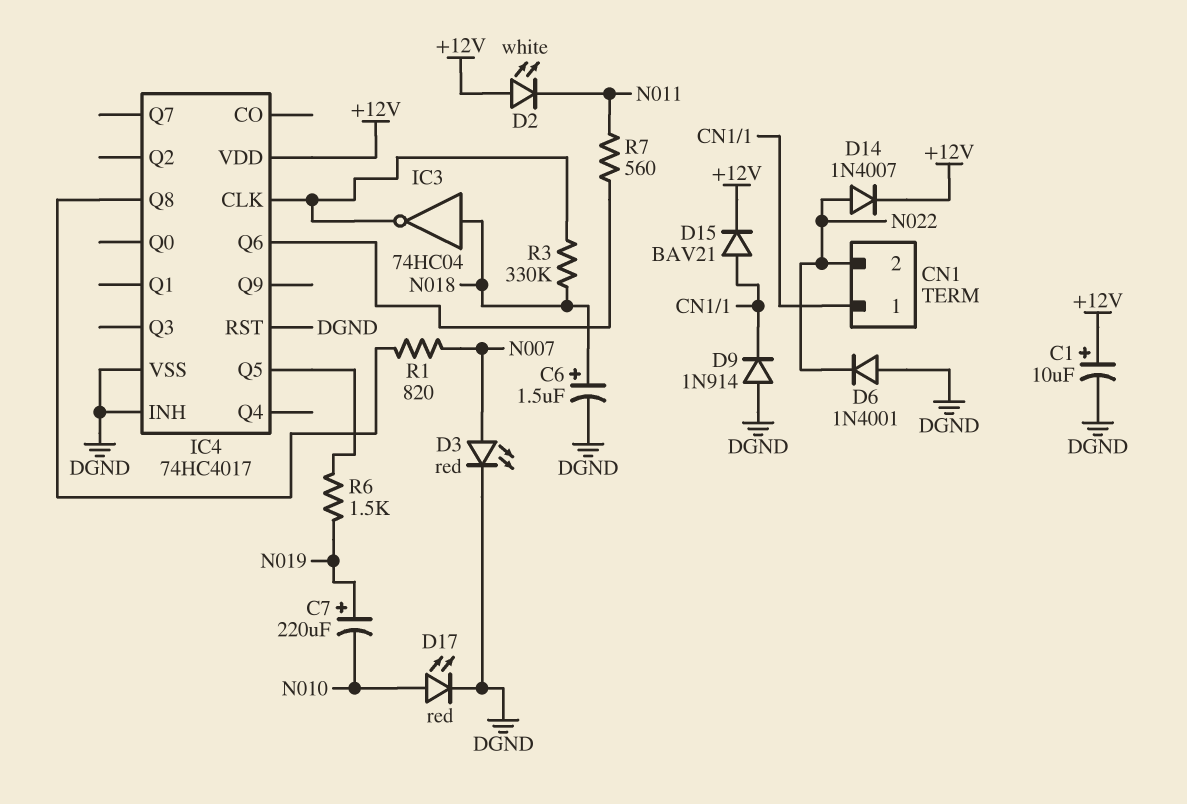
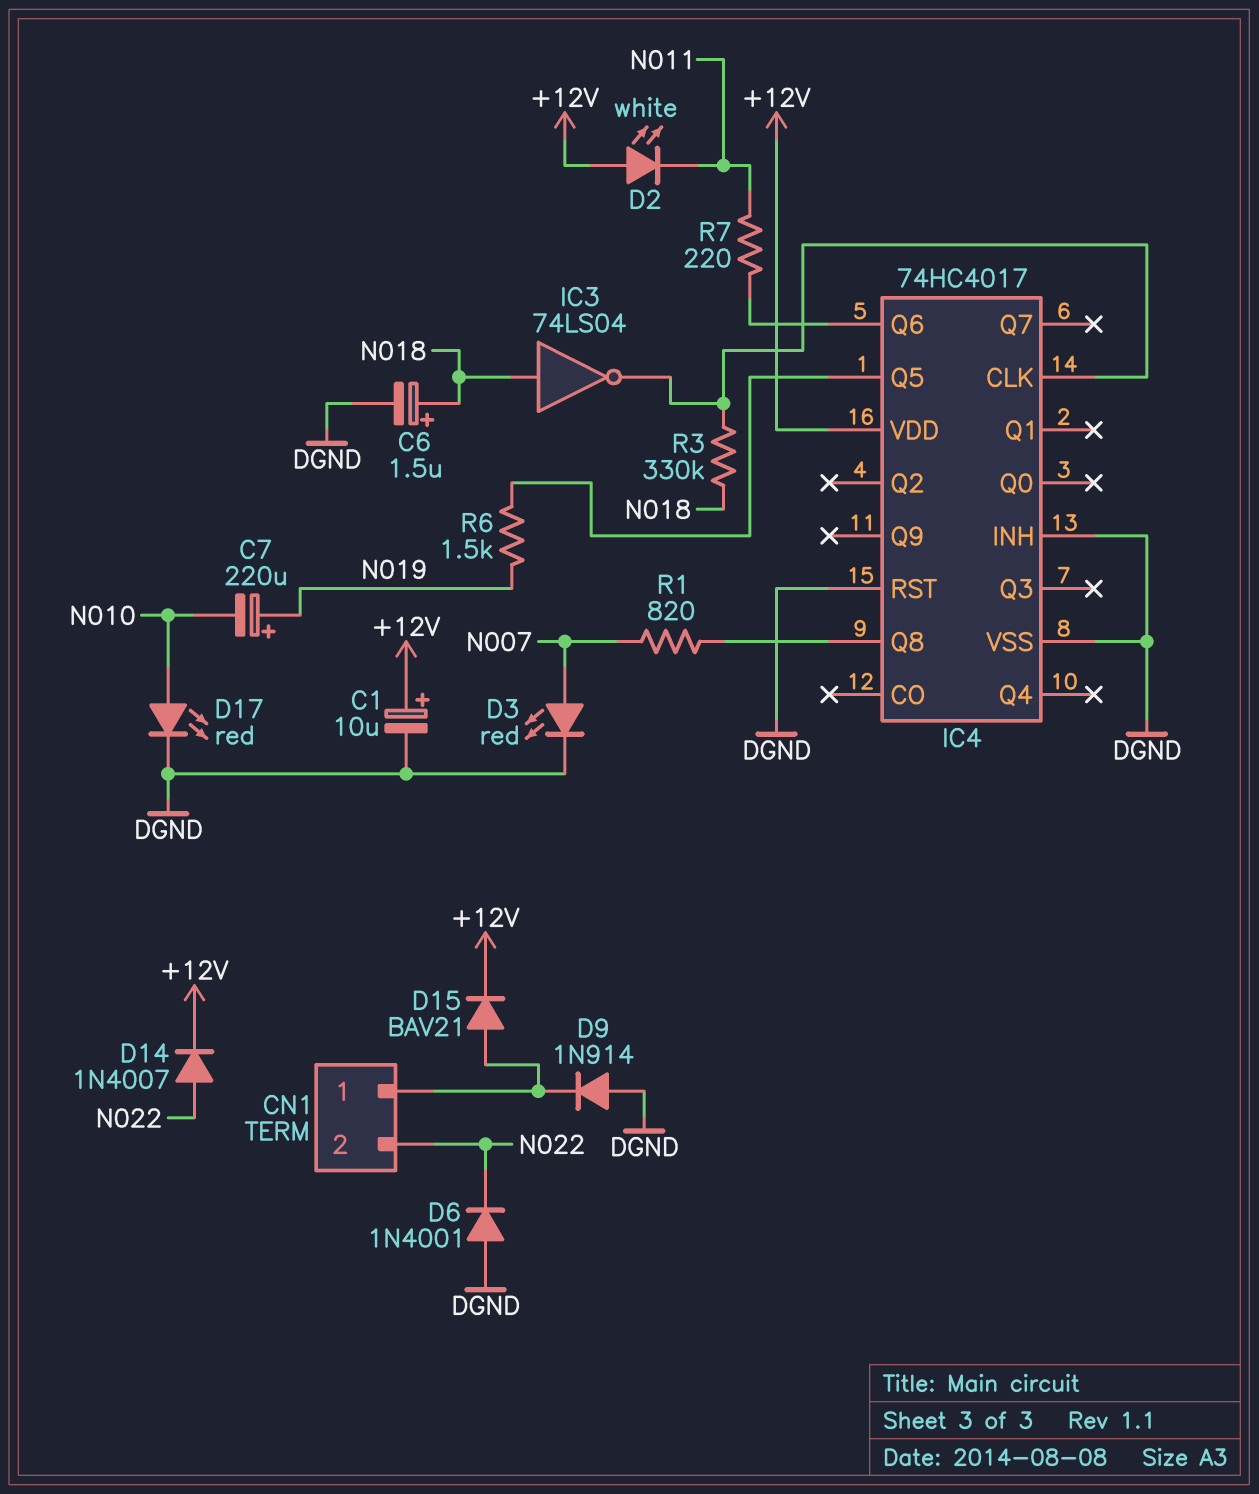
IC3: NOT 74HC04 (in N018, out IC4/CLK) -> NOT 74LS04 (in N018, out IC4/CLK)
R7: 560 (IC4/Q6, N011) -> 220 (IC4/Q6, N011)

